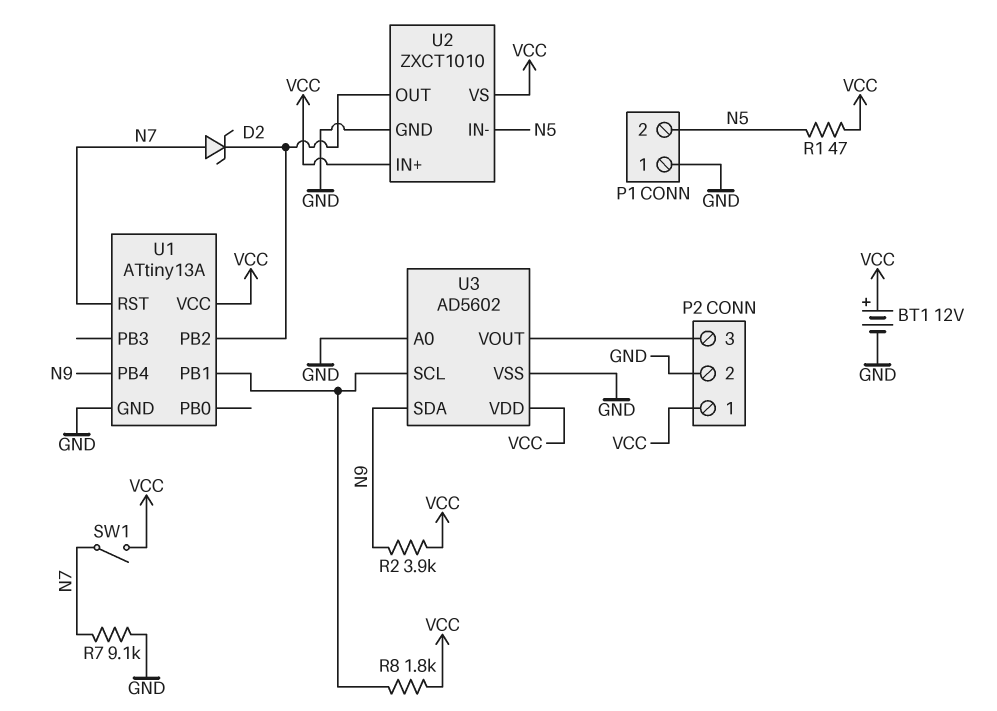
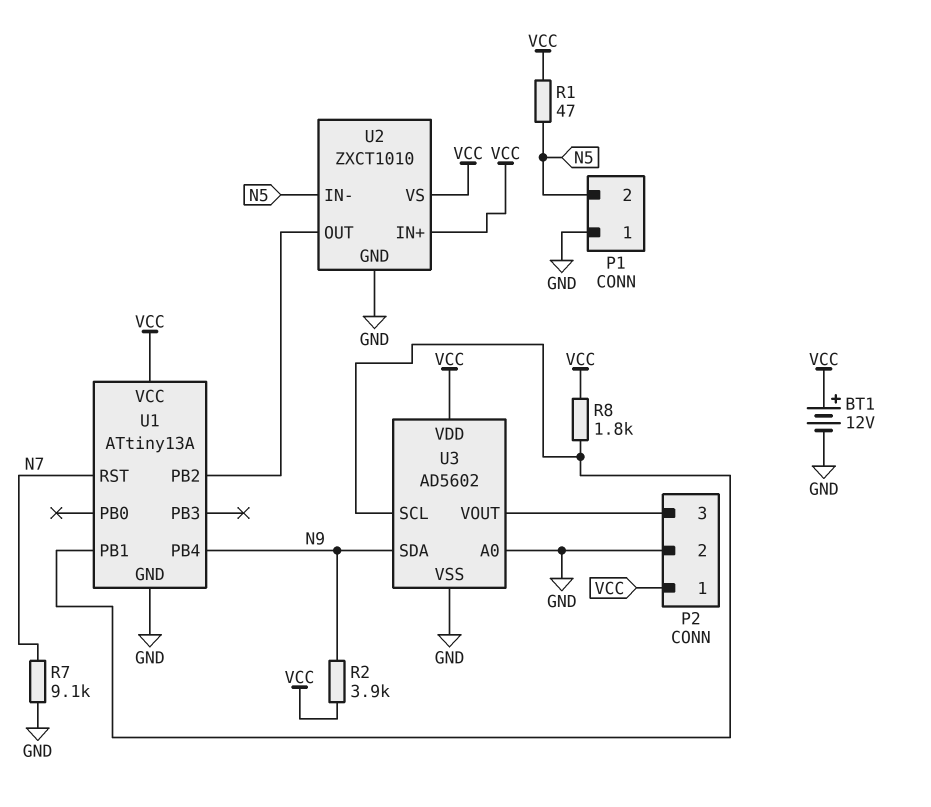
D2: zener (A N7, K U1/PB2) -> none
SW1: switch (N7, VCC) -> none

